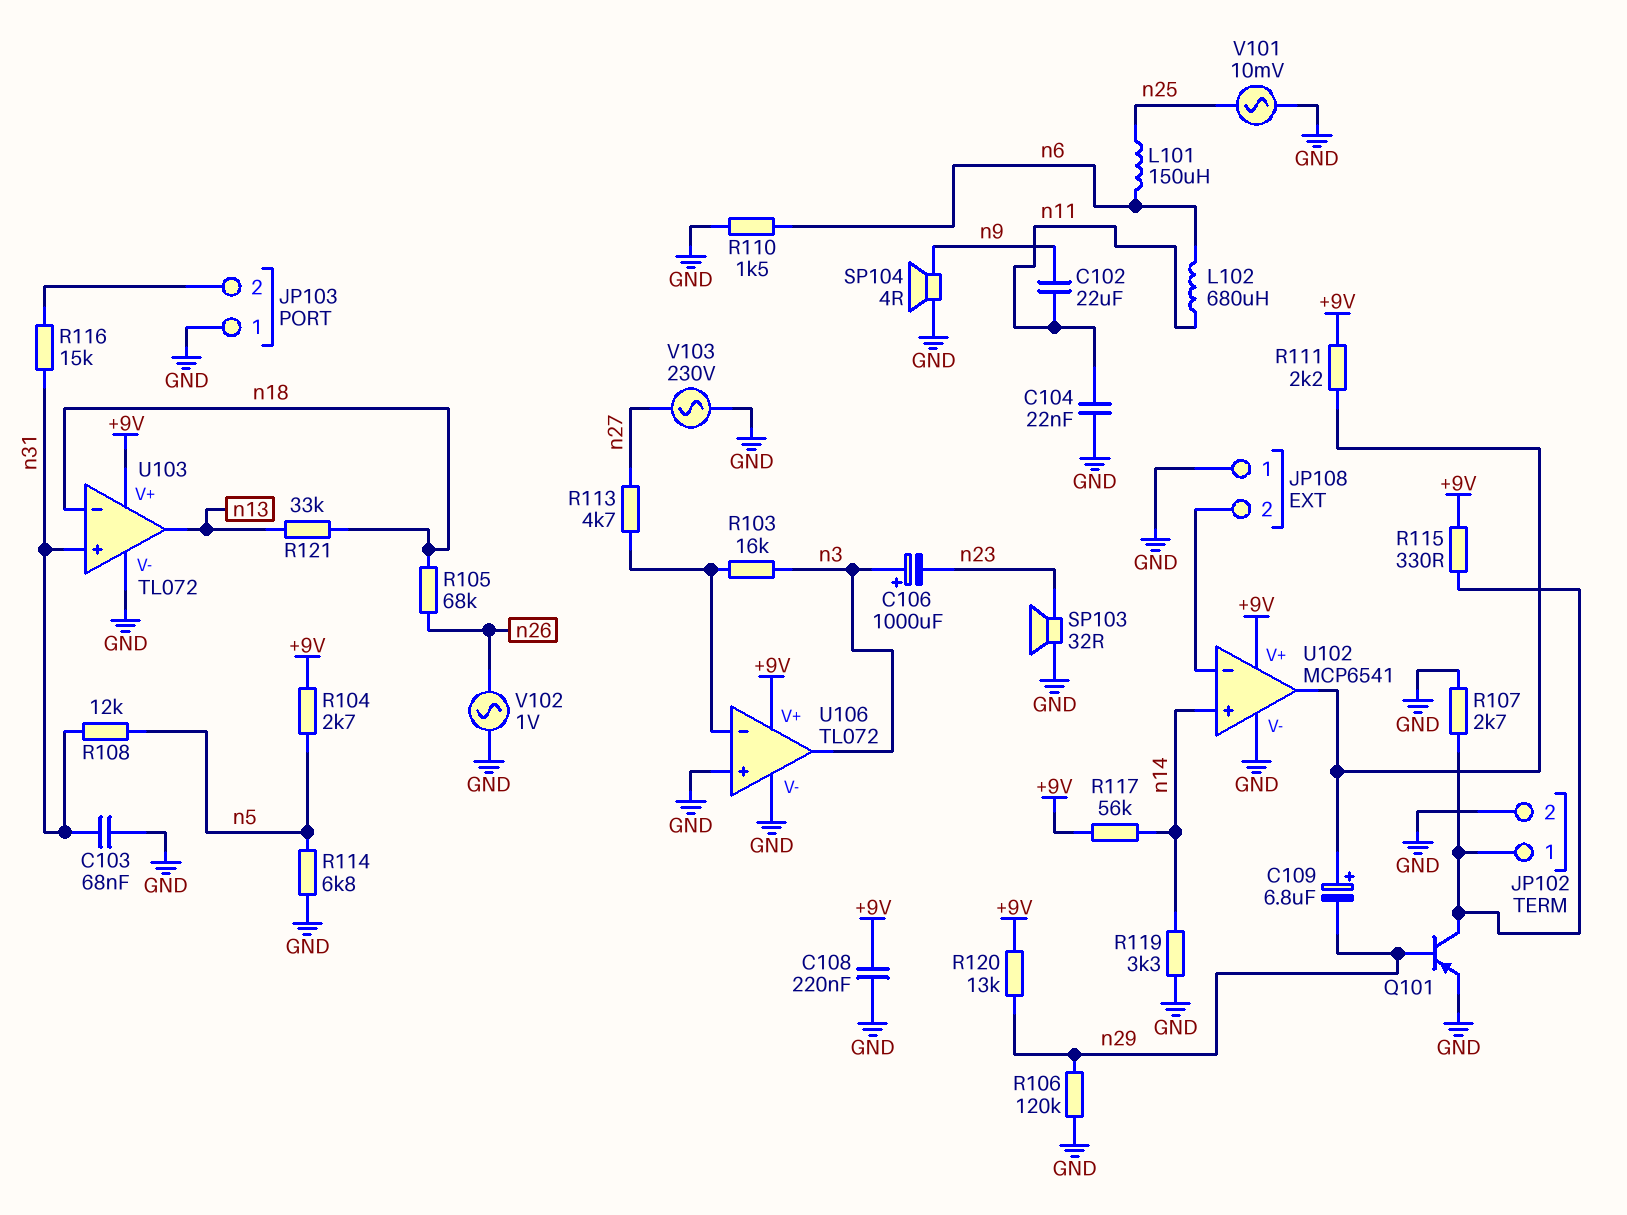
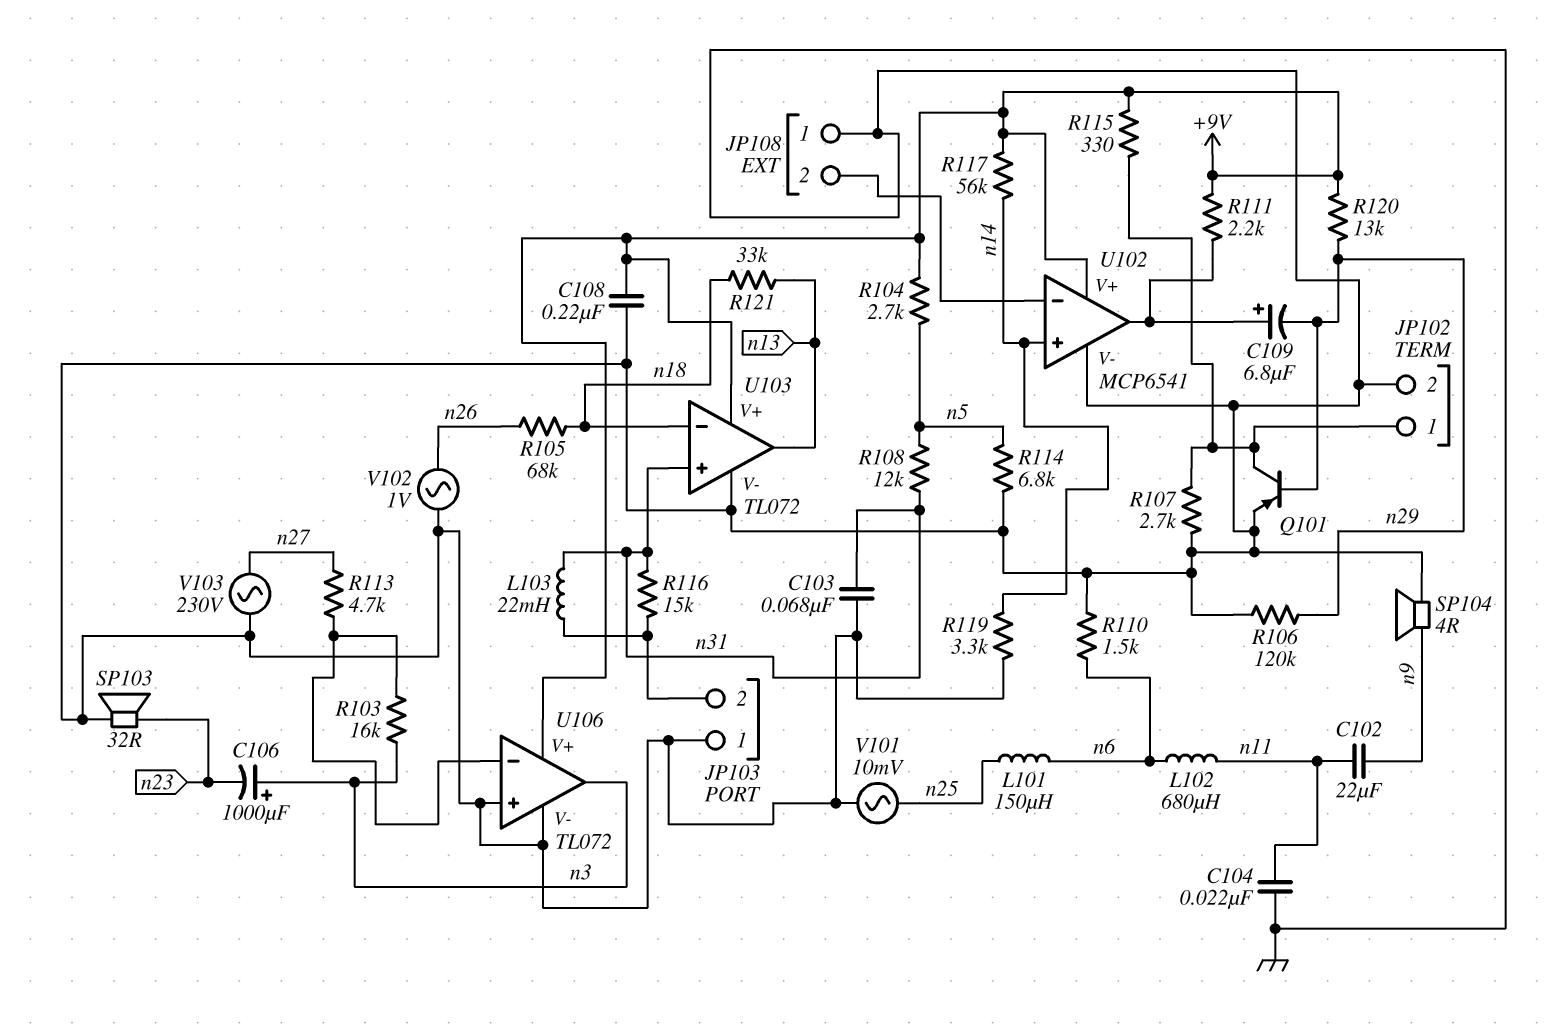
L103: none -> 22mH (JP103/2, n31)

